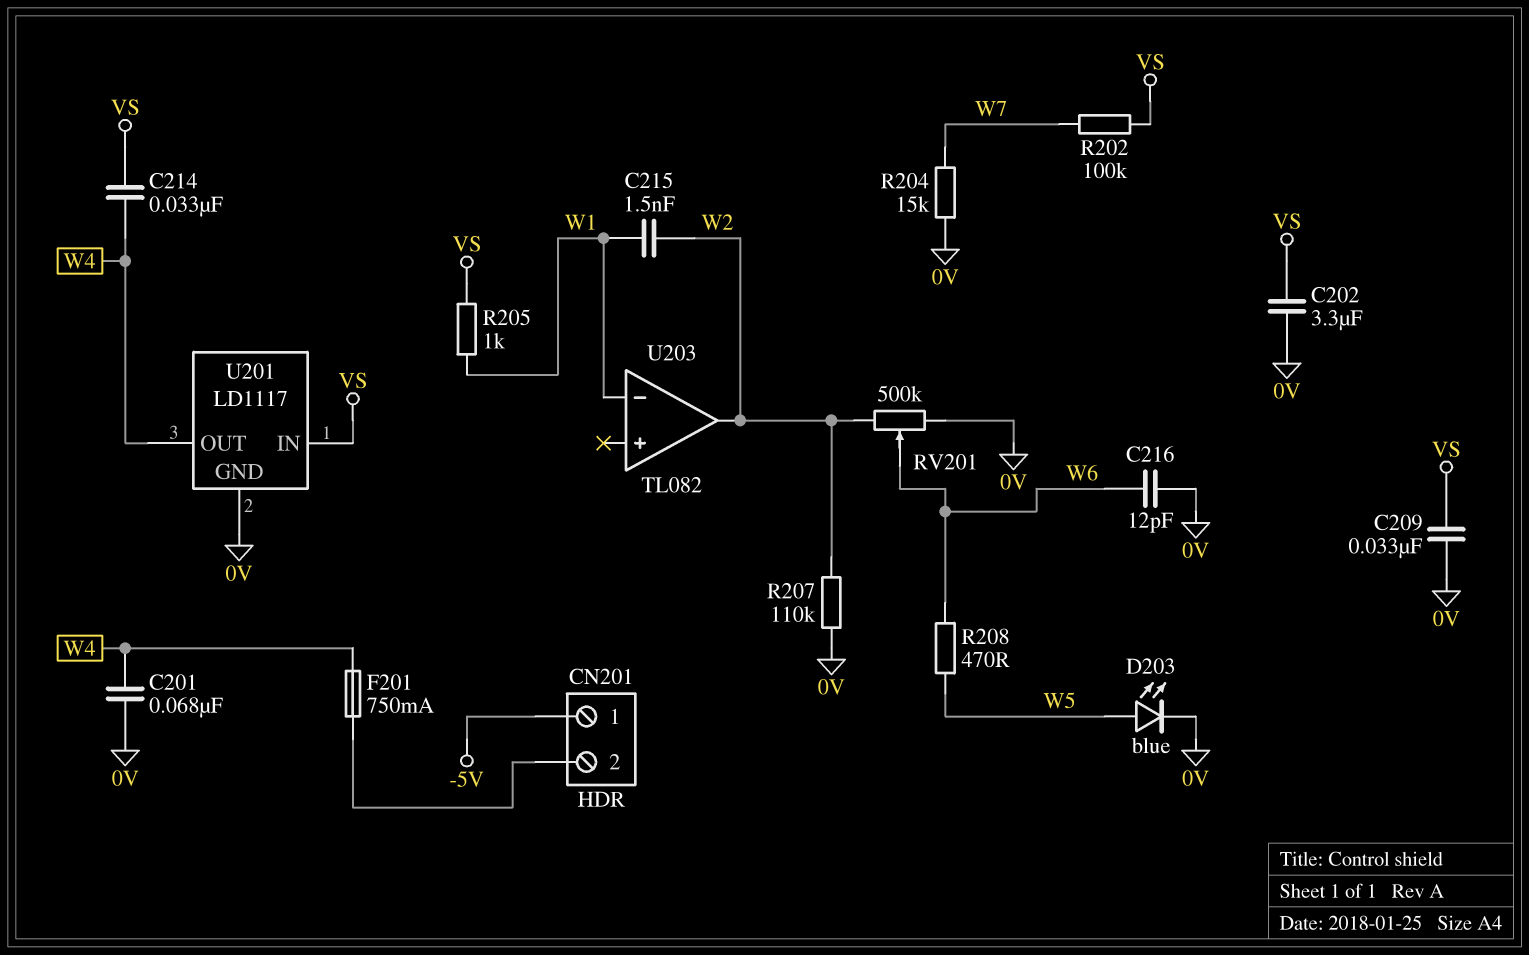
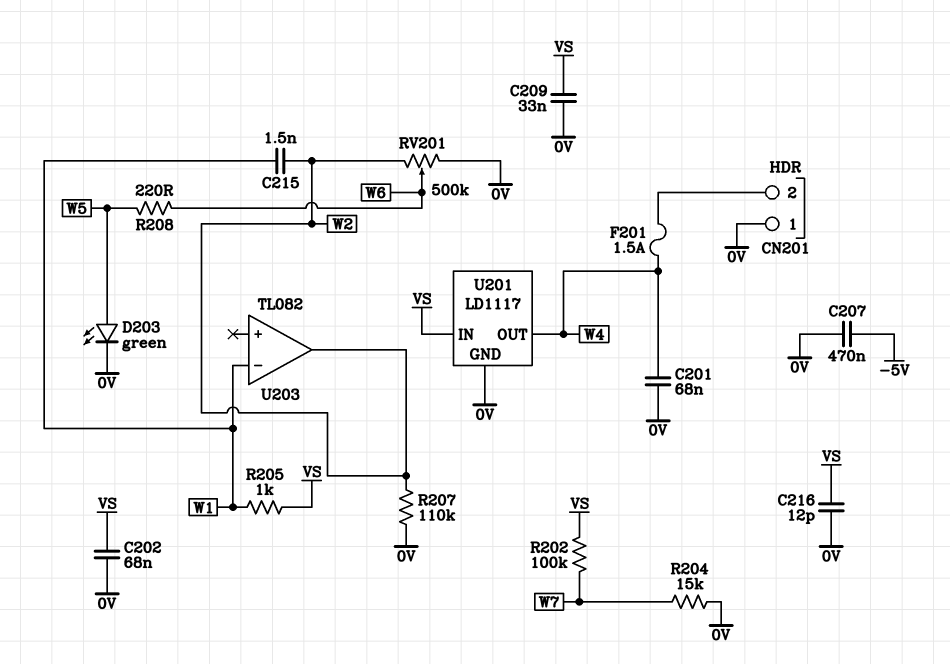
C202: 3.3uF (0V, VS) -> 68nF (0V, VS)
C207: none -> 470nF (-5V, 0V)
C214: 33nF (VS, W4) -> none
C216: 12pF (0V, W6) -> 12pF (0V, VS)
CN201 pin 1: -5V -> 0V
D203: LED blue (A W5, K 0V) -> LED green (A W5, K 0V)
F201: 750mA (CN201/2, W4) -> 1.5A (CN201/2, W4)
R208: 470 (W5, W6) -> 220 (W5, W6)

